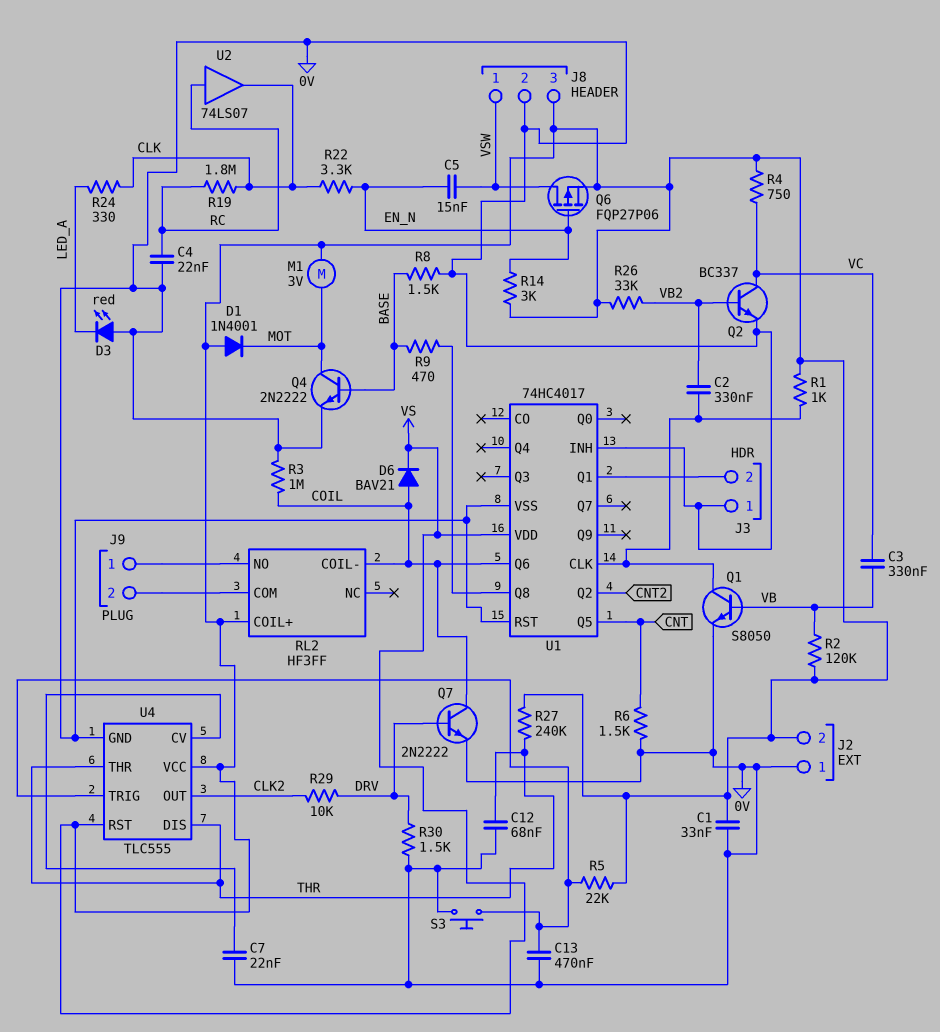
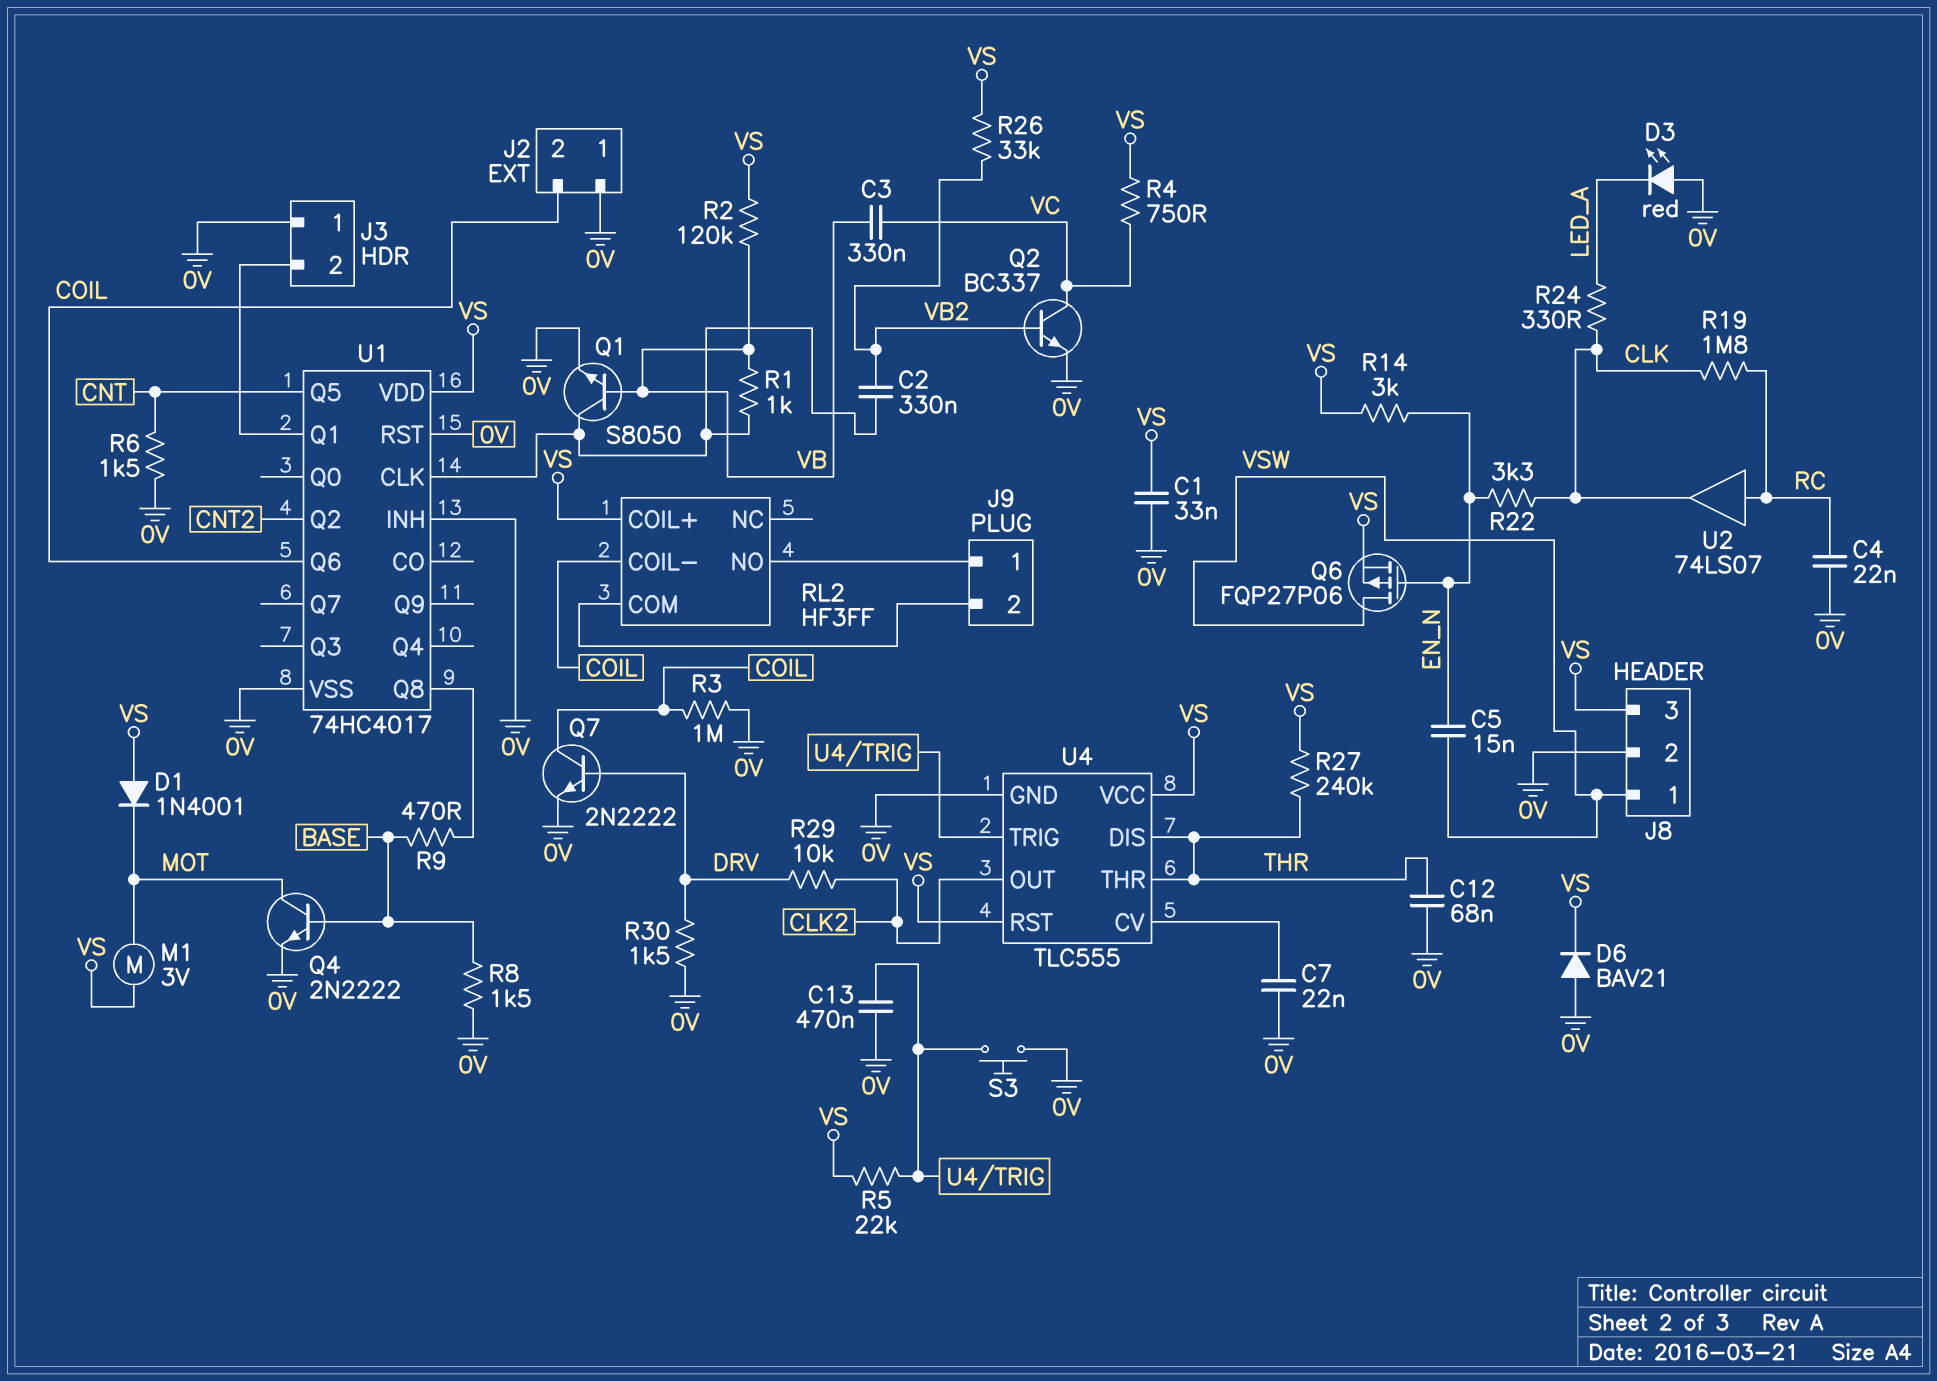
D6: diode BAV21 (A COIL, K VS) -> diode BAV21 (A 0V, K VS)
J2 pin 2: VS -> COIL
R1: 1k (U1/CLK, VS) -> 1k (U1/CLK, VB)

